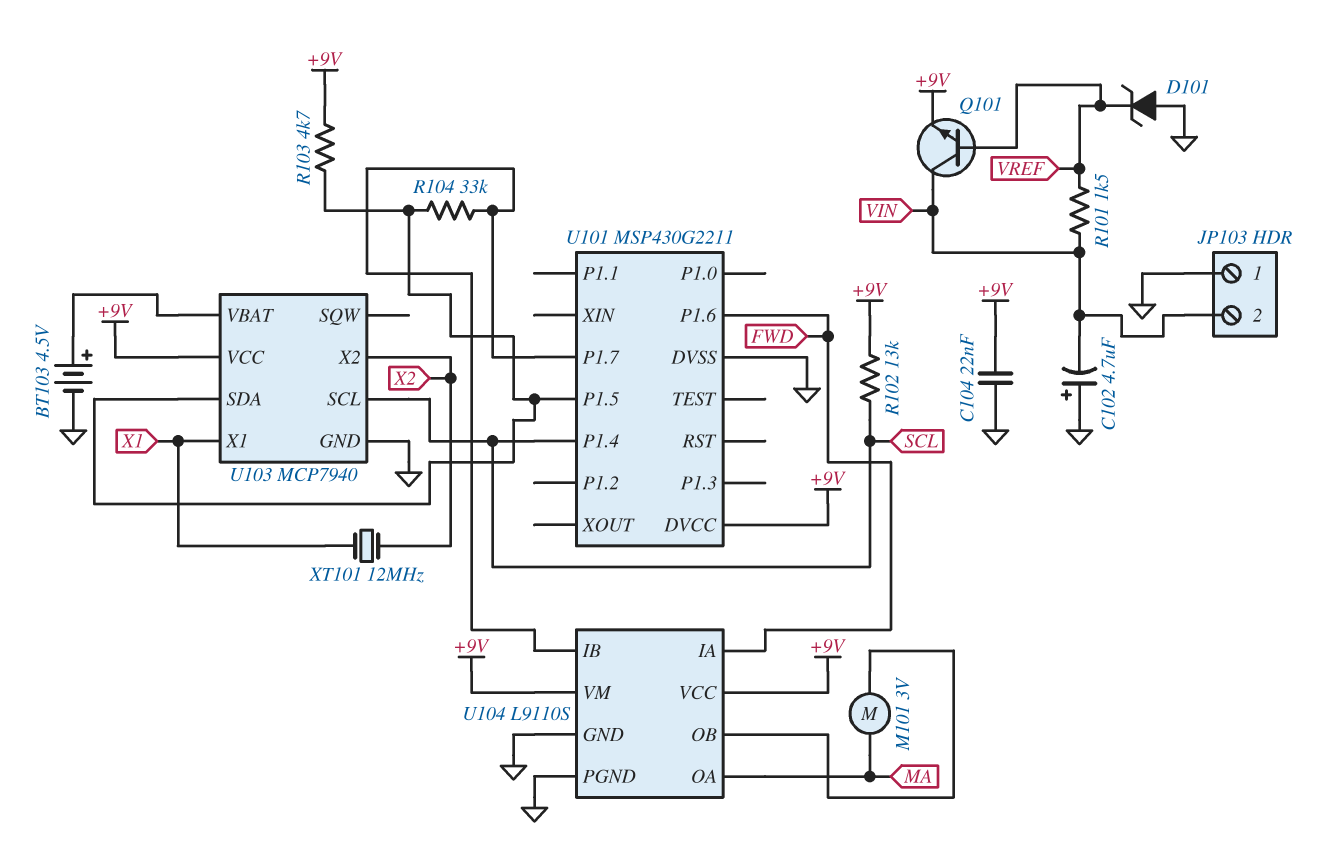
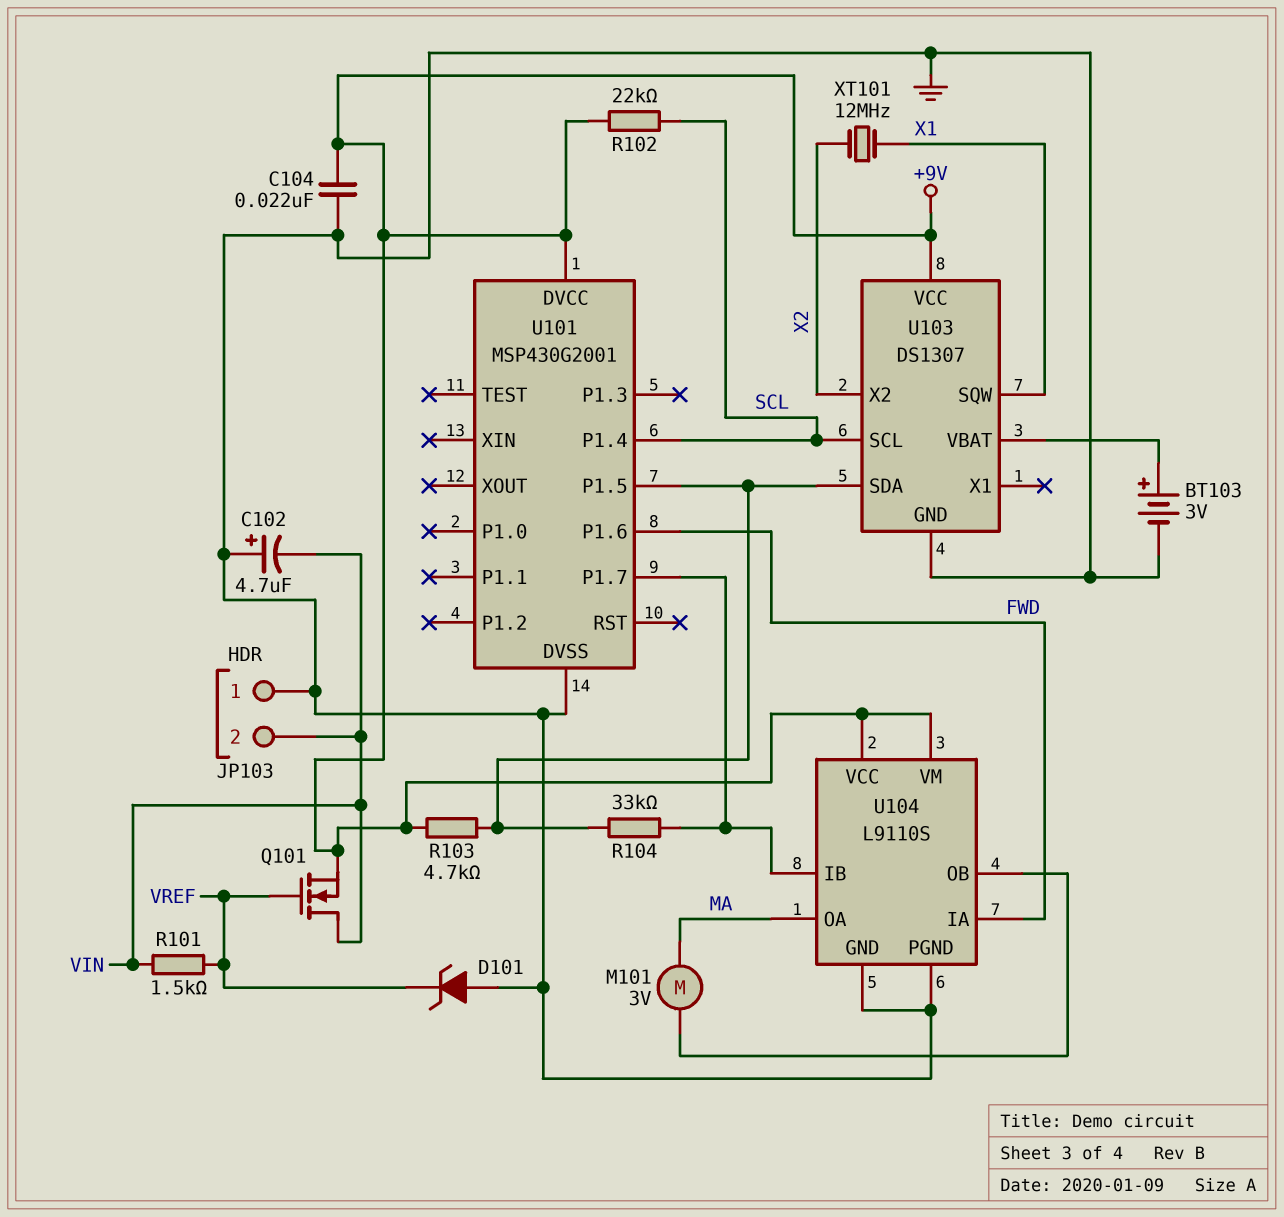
BT103: 4.5V (plus U103/VBAT, minus GND) -> 3V (plus U103/VBAT, minus GND)
Q101: NPN (B VREF, C VIN, E +9V) -> NMOS (G VREF, D VIN, S +9V)
R102: 13k (+9V, SCL) -> 22k (+9V, SCL)
U101: MSP430G2211 -> MSP430G2001
U103: MCP7940 -> DS1307
U103 pin SQW: none -> X1
U103 pin X1: X1 -> none

